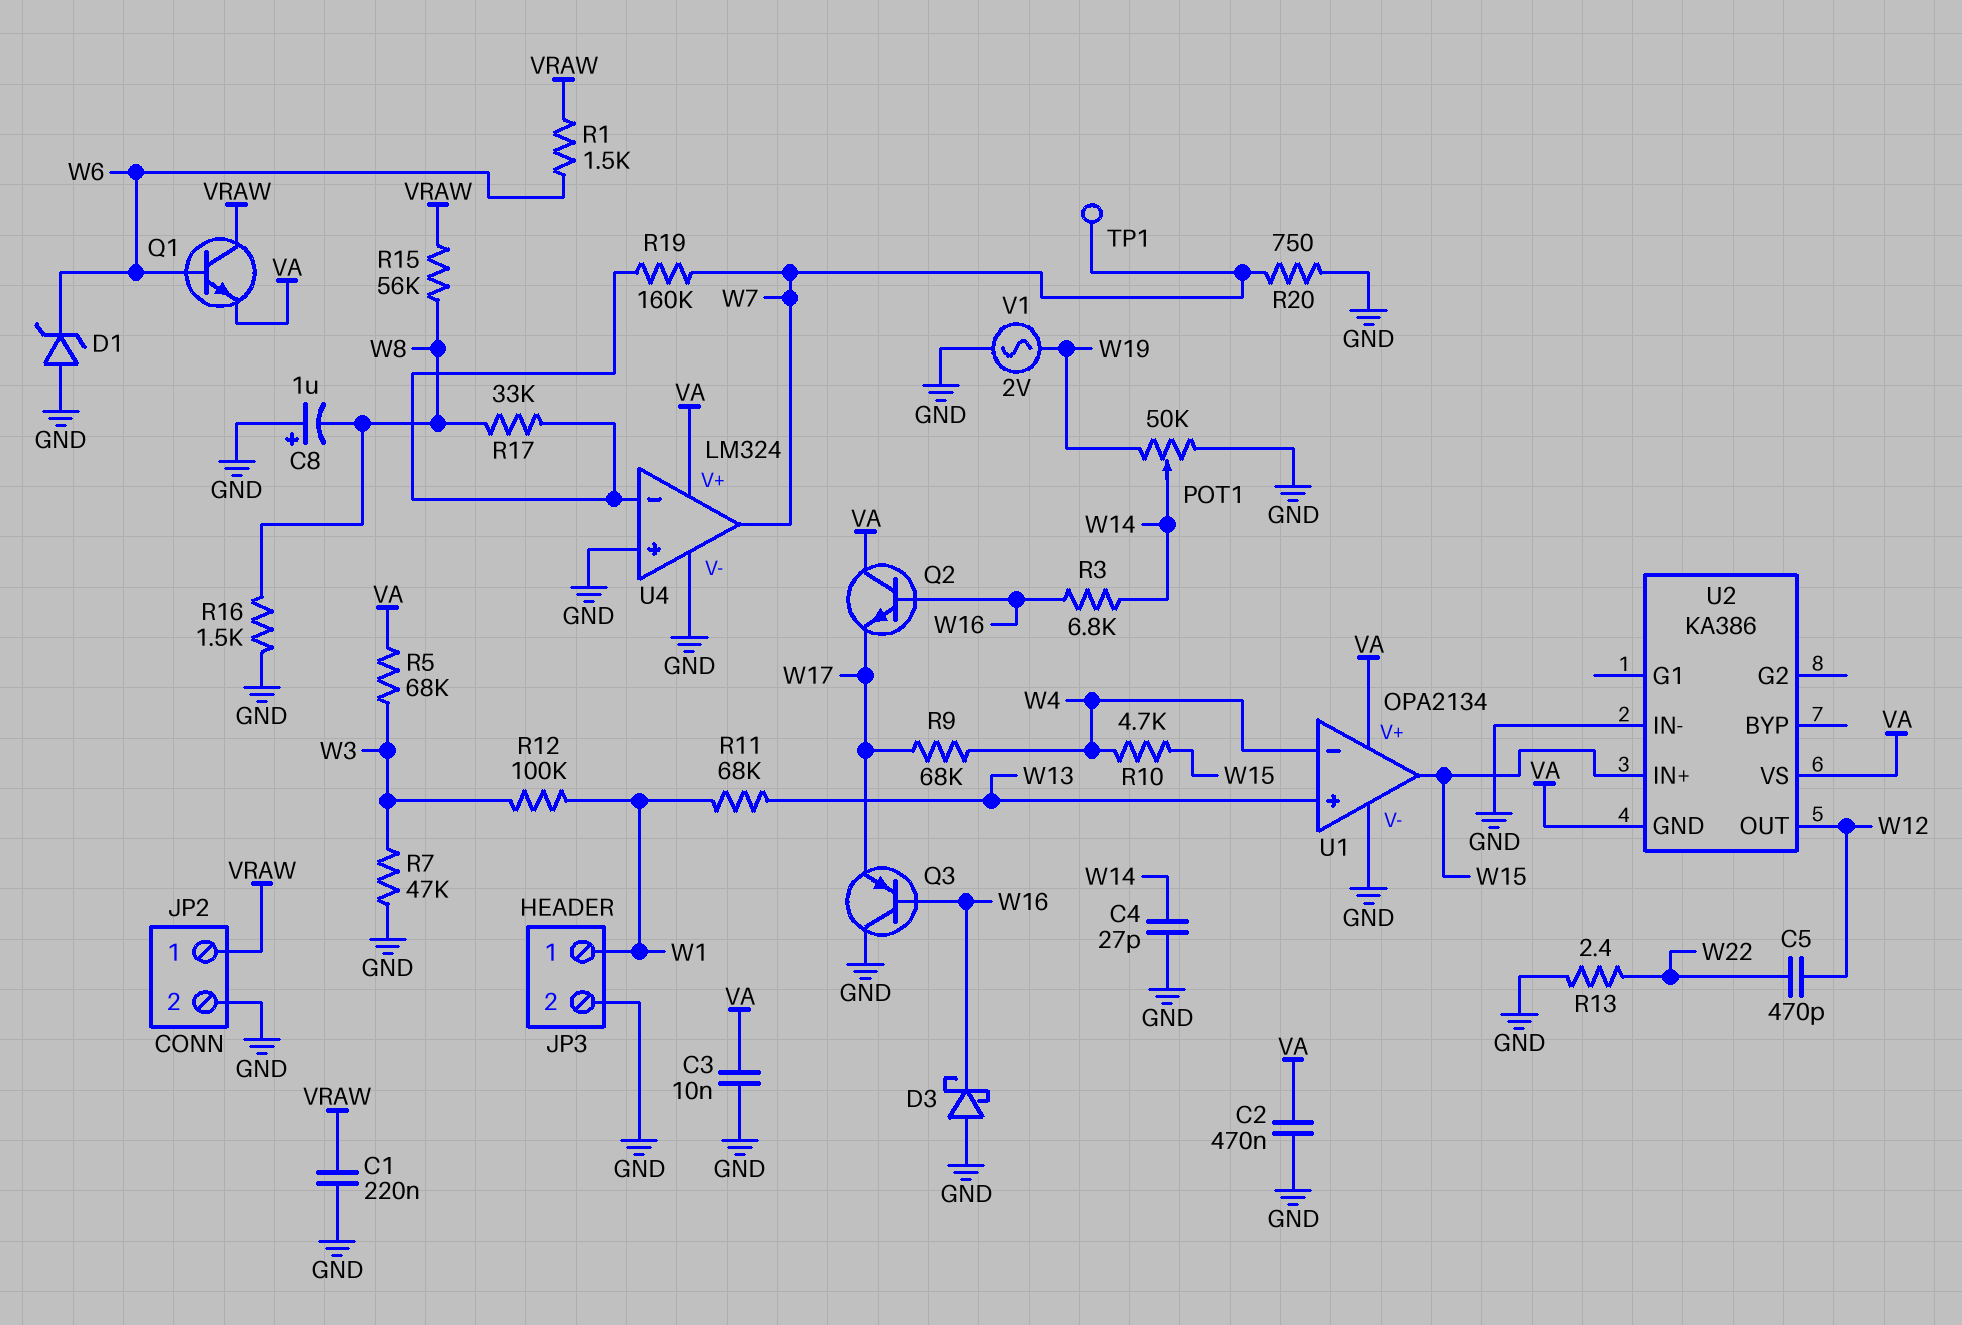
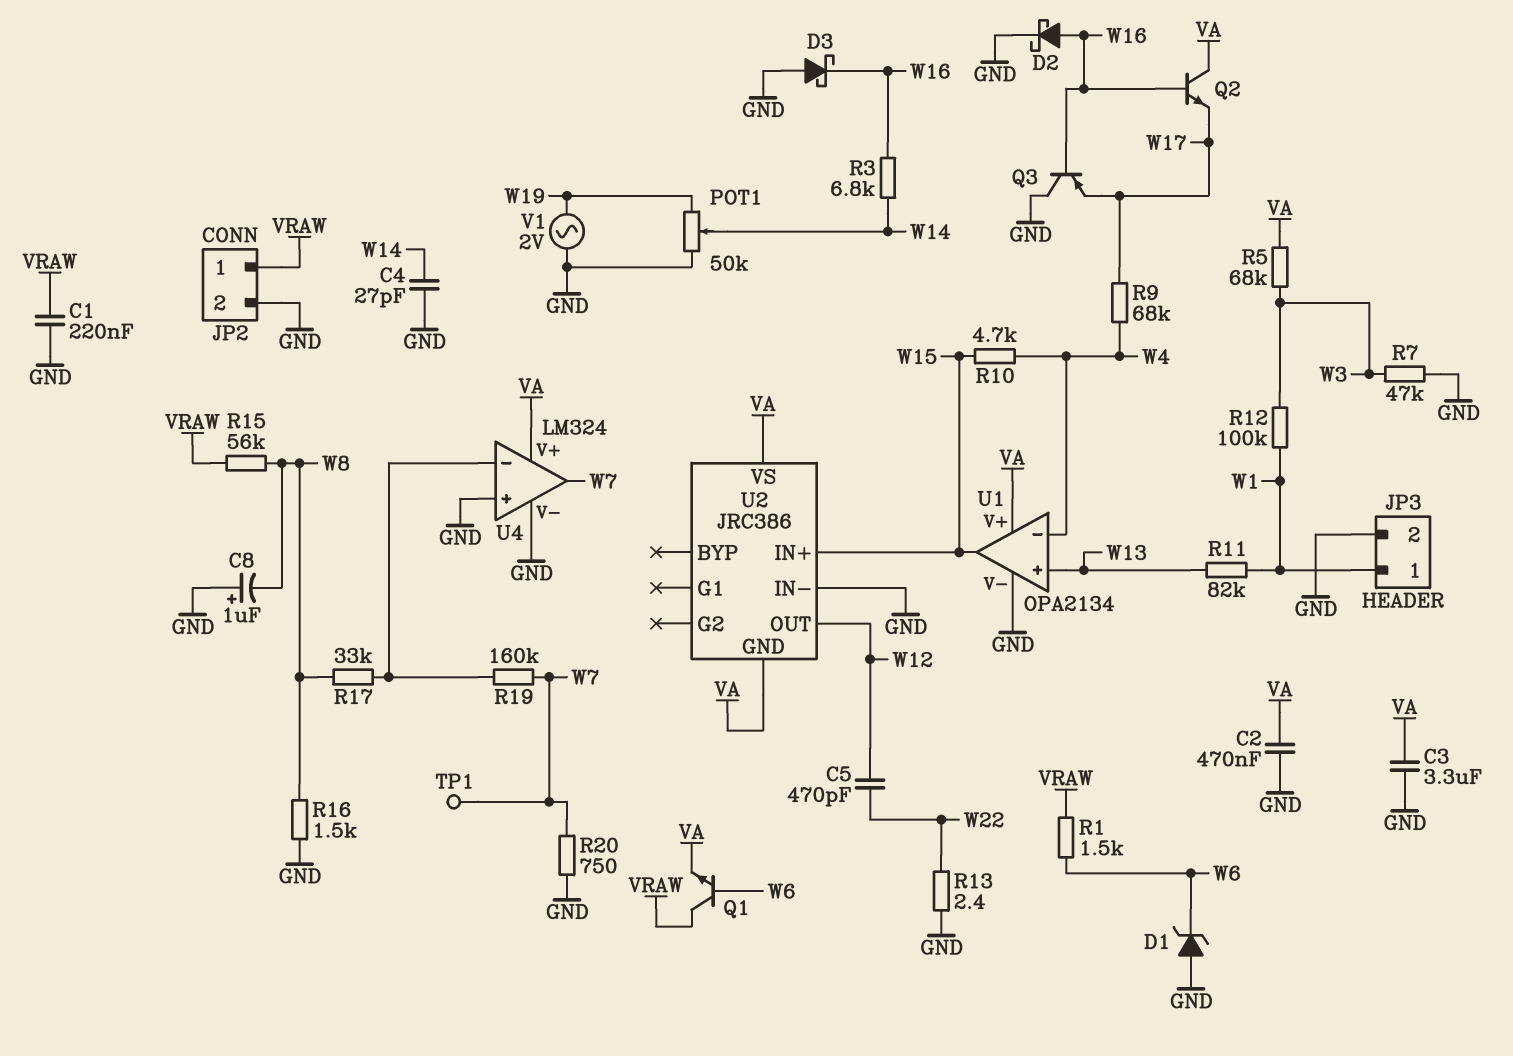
C3: 10nF (GND, VA) -> 3.3uF (GND, VA)
D2: none -> schottky (A W16, K GND)
R11: 68k (W1, W13) -> 82k (W1, W13)
U2: KA386 -> JRC386

